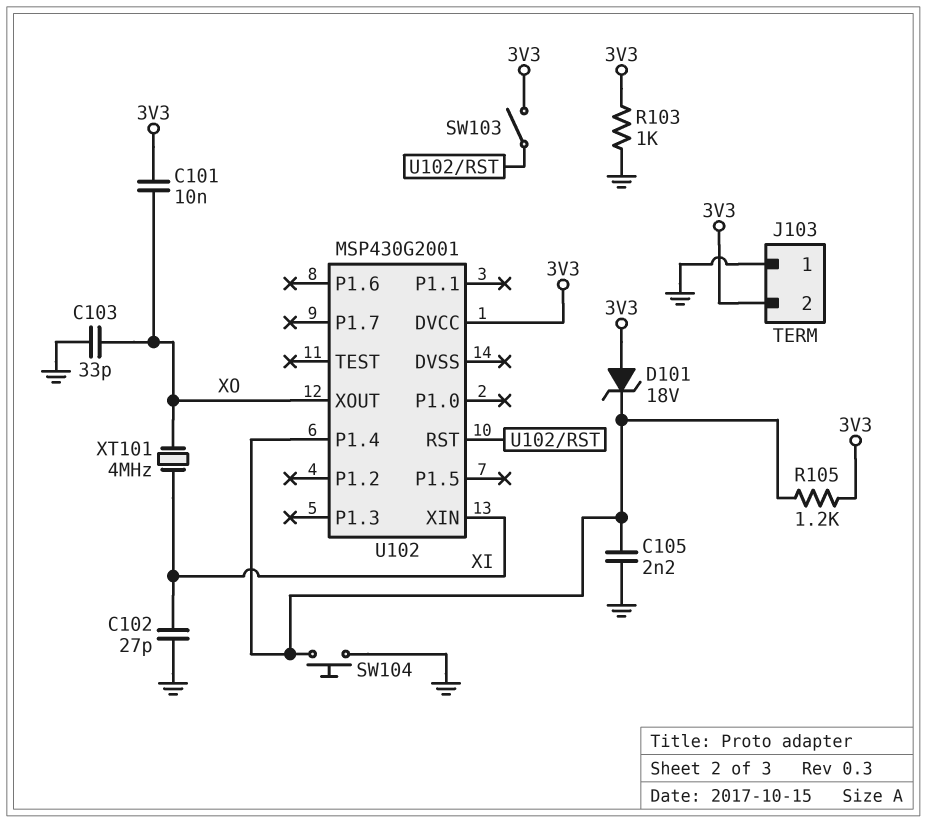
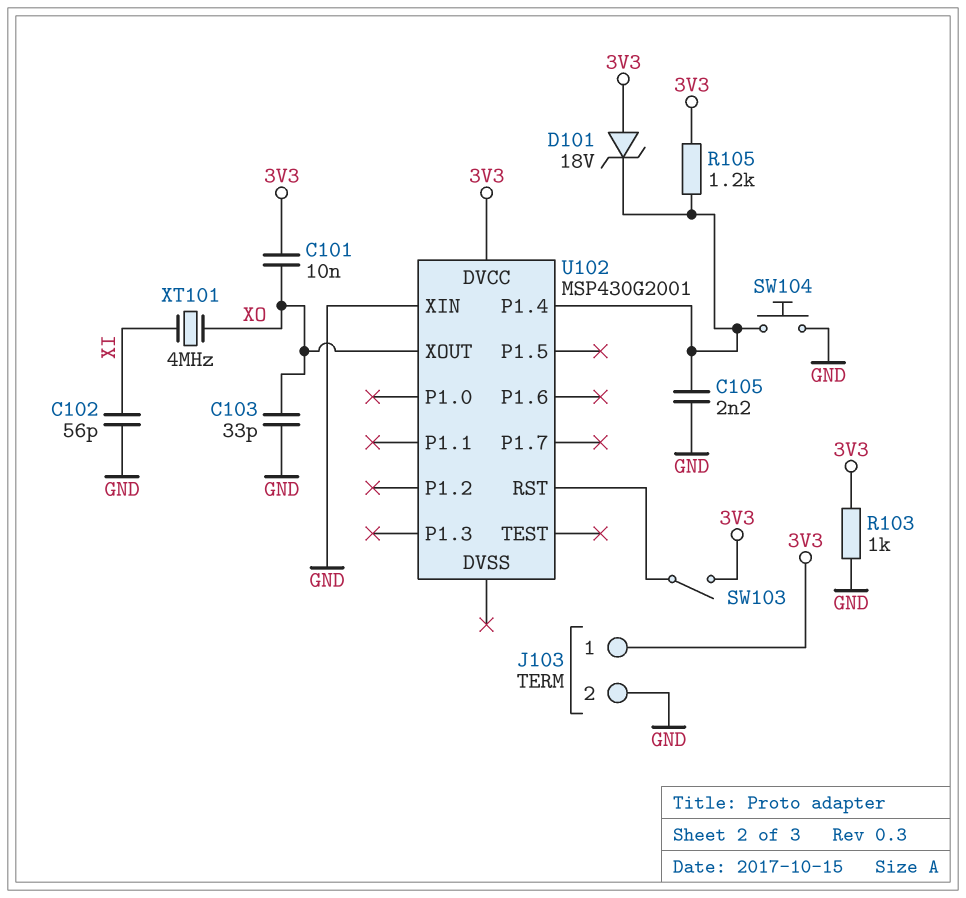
C102: 27pF (GND, XI) -> 56pF (GND, XI)
J103 pin 1: GND -> 3V3
J103 pin 2: 3V3 -> GND
U102 pin XIN: XI -> GND

